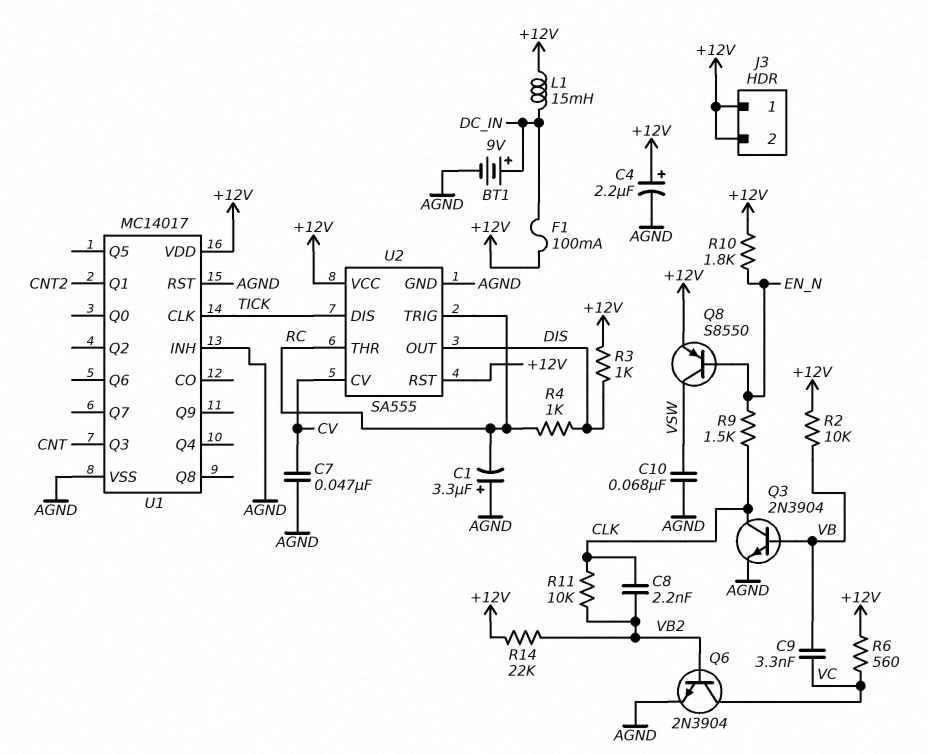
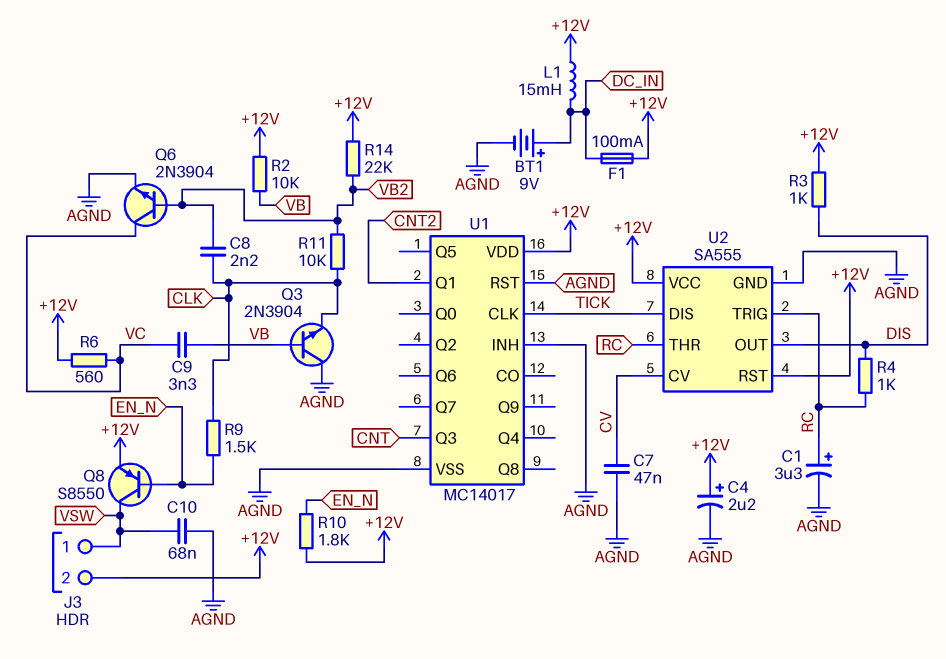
C1: 3.3uF (plus AGND, minus RC) -> 3.3uF (plus RC, minus AGND)
J3 pin 1: +12V -> VSW
Q3: NPN 2N3904 (B VB, C CLK, E AGND) -> NPN 2N3904 (B VB, C AGND, E CLK)

